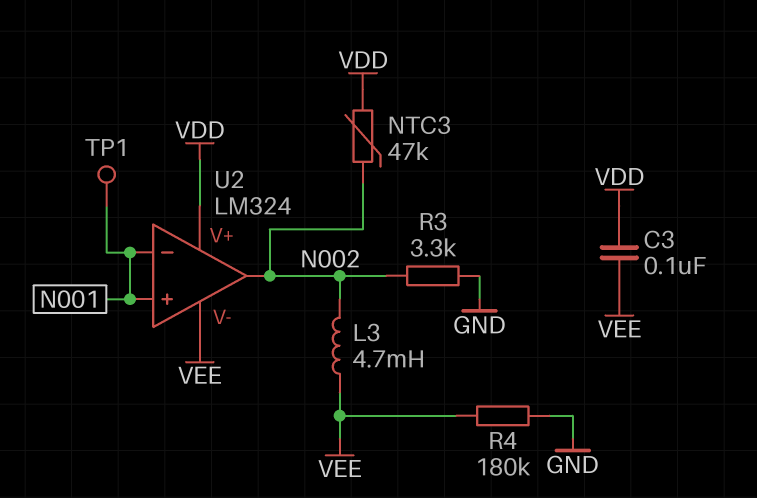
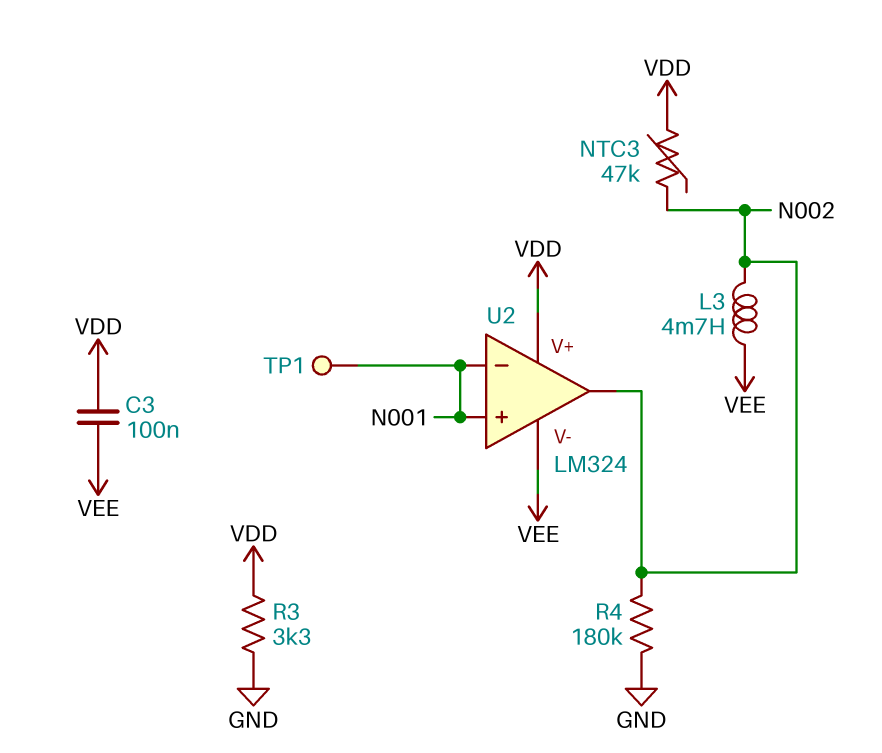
R3: 3.3k (GND, N002) -> 3.3k (GND, VDD)
R4: 180k (GND, VEE) -> 180k (GND, N002)

